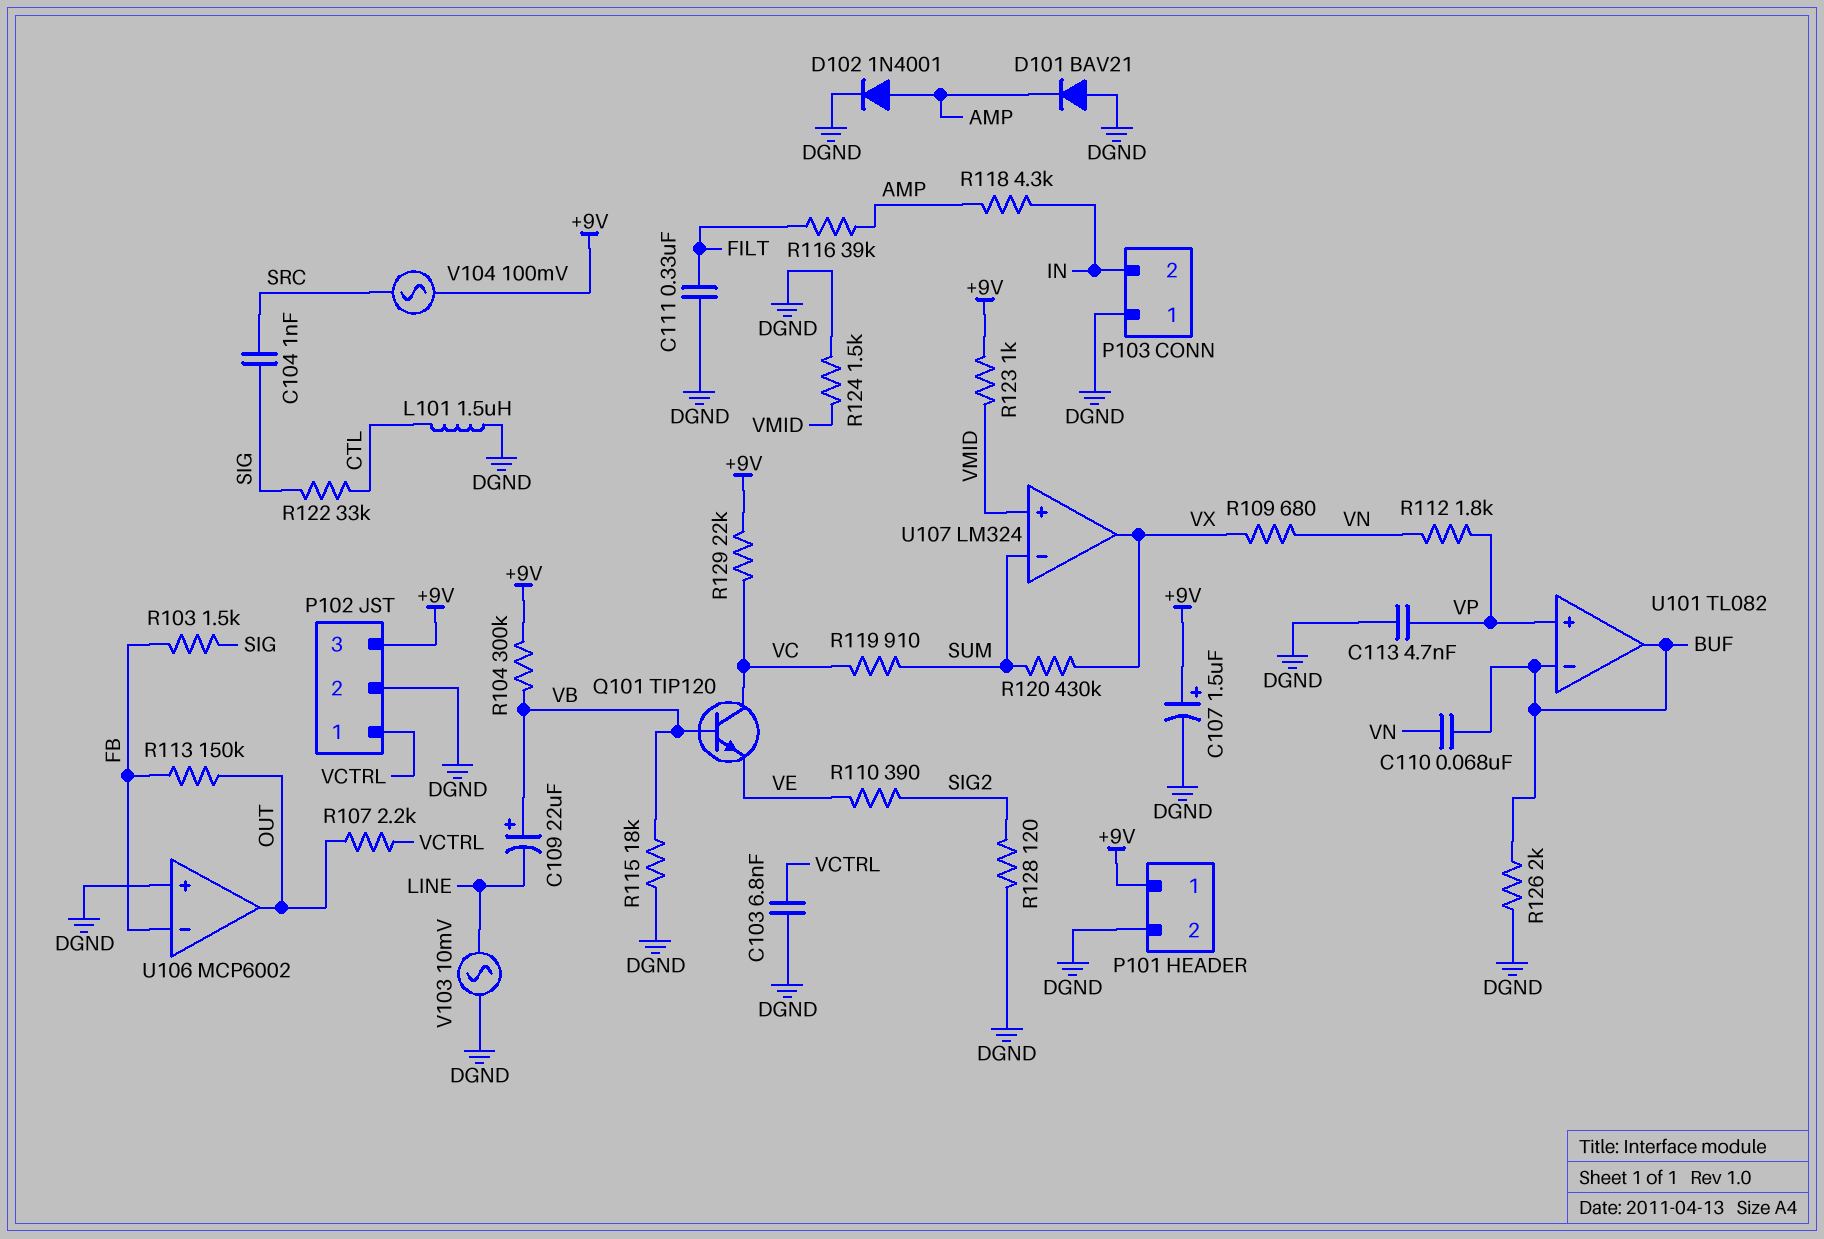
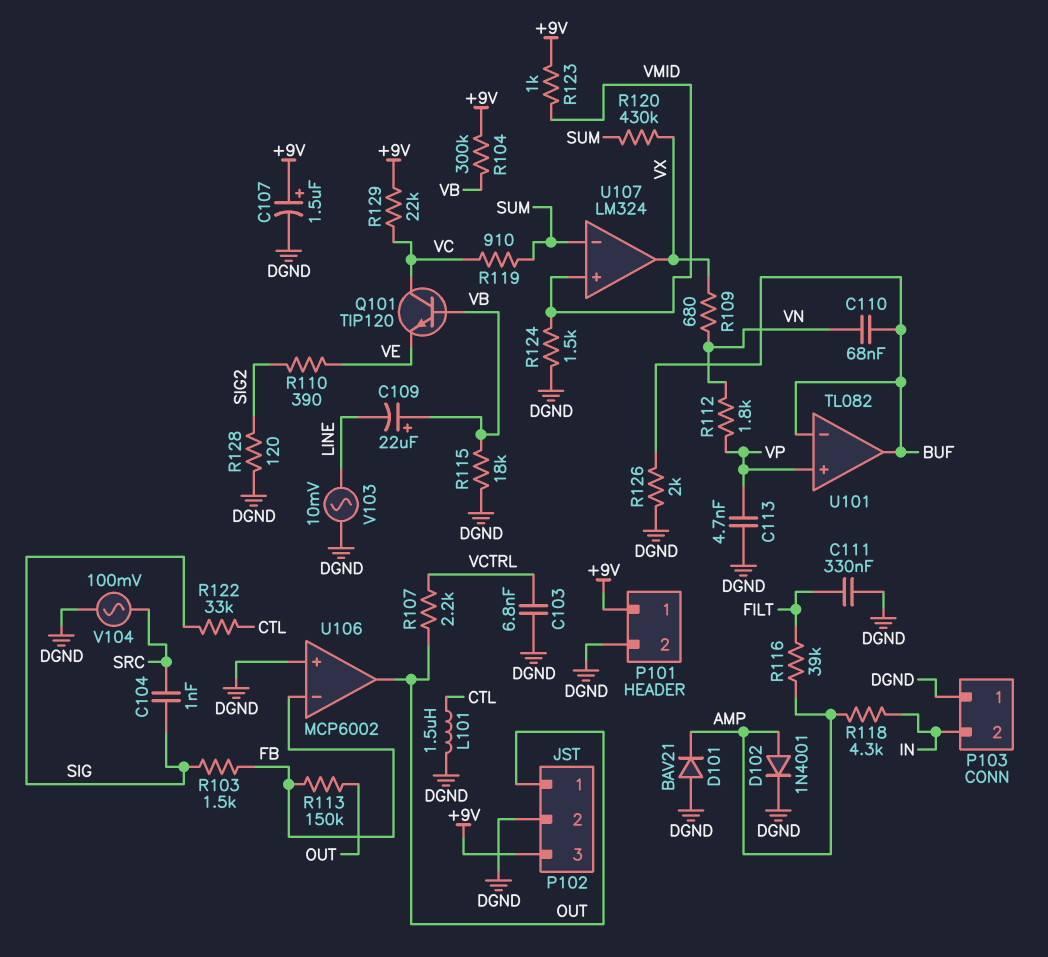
P102 pin 1: VCTRL -> OUT
V104: AC 100mV (+9V, SRC) -> AC 100mV (DGND, SRC)

